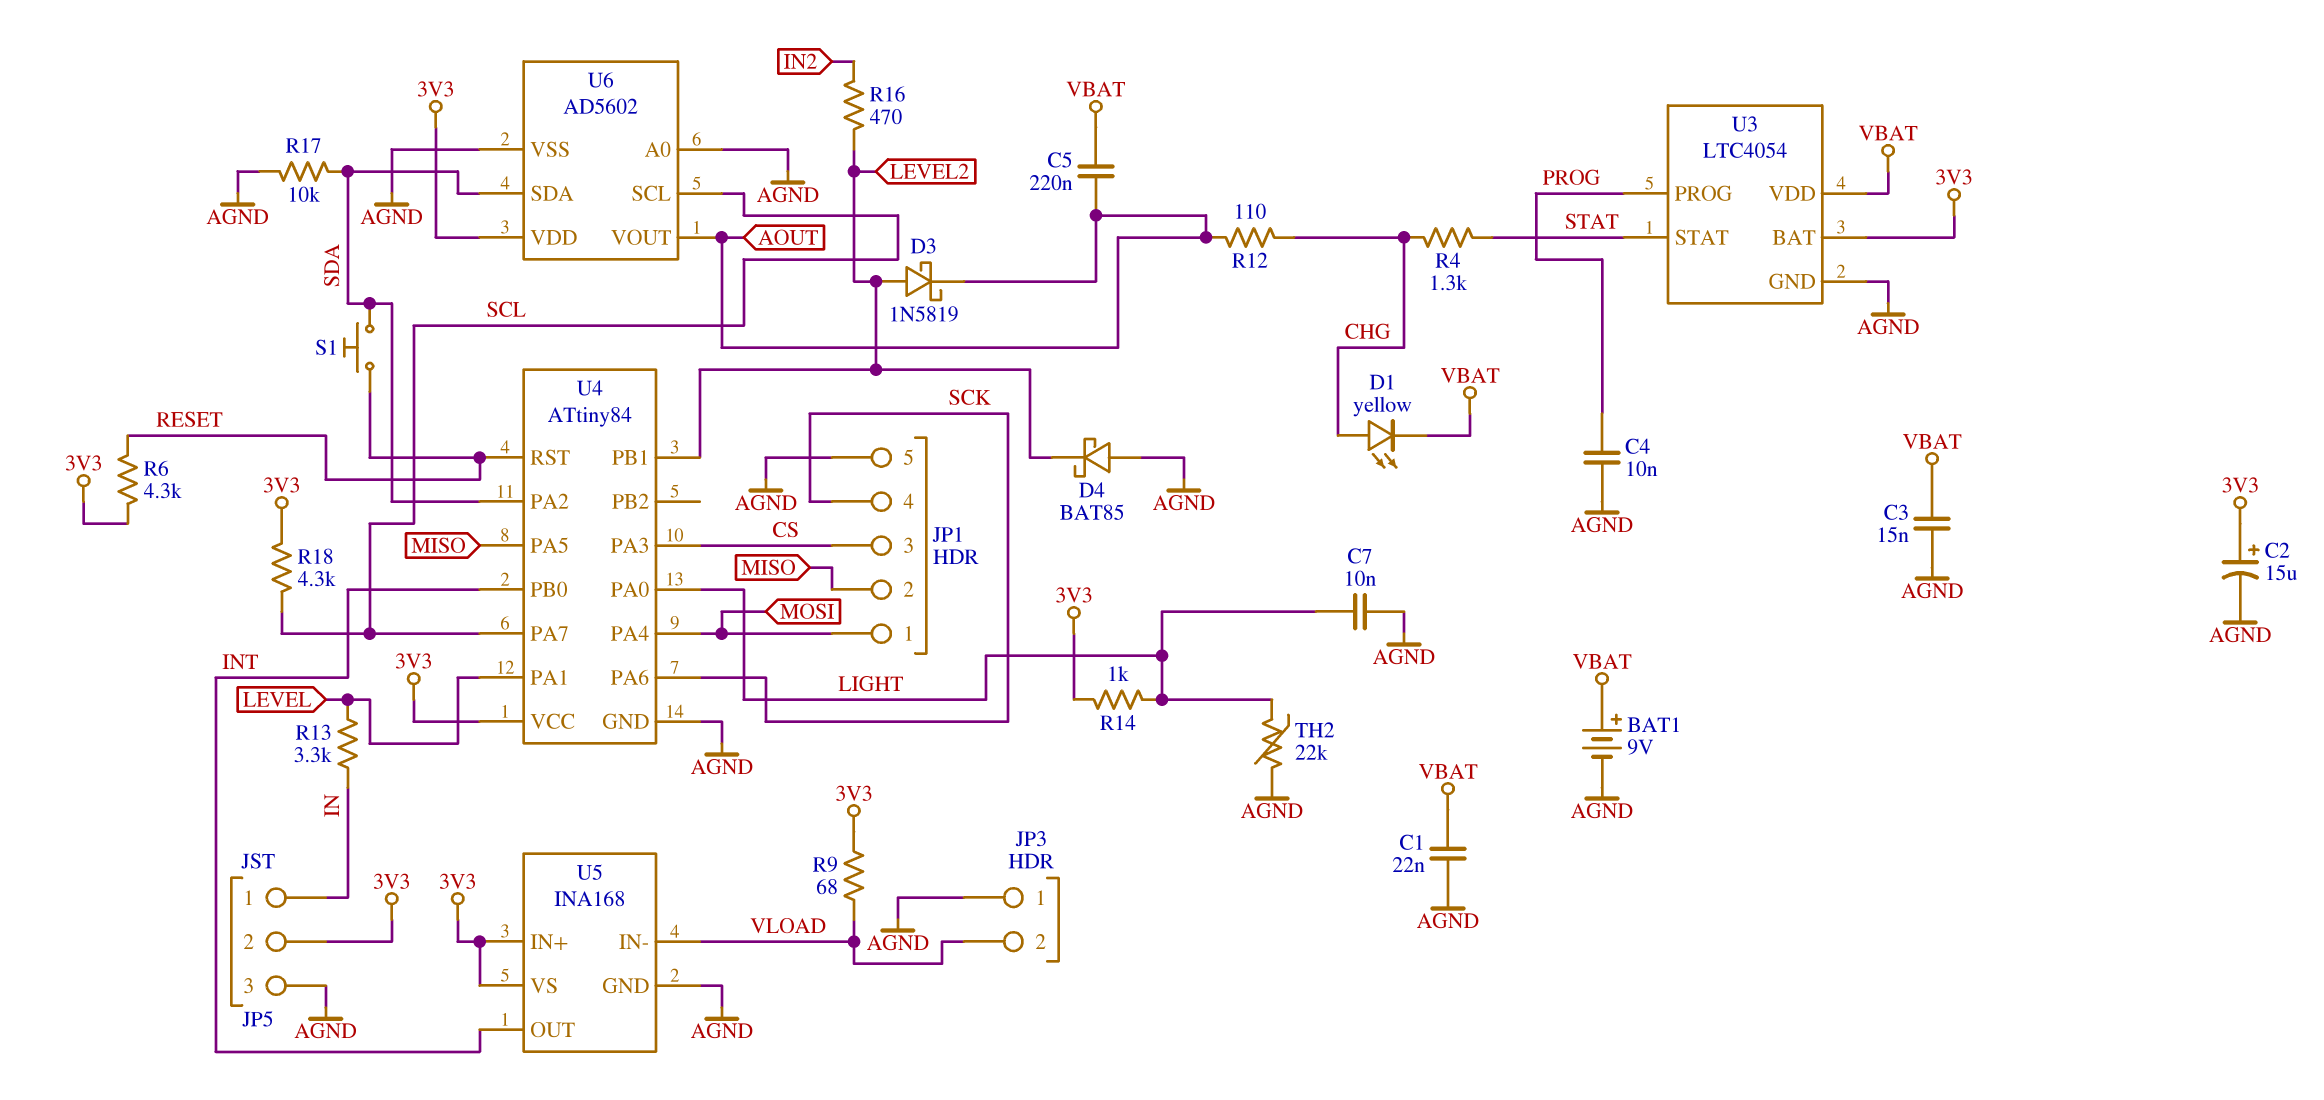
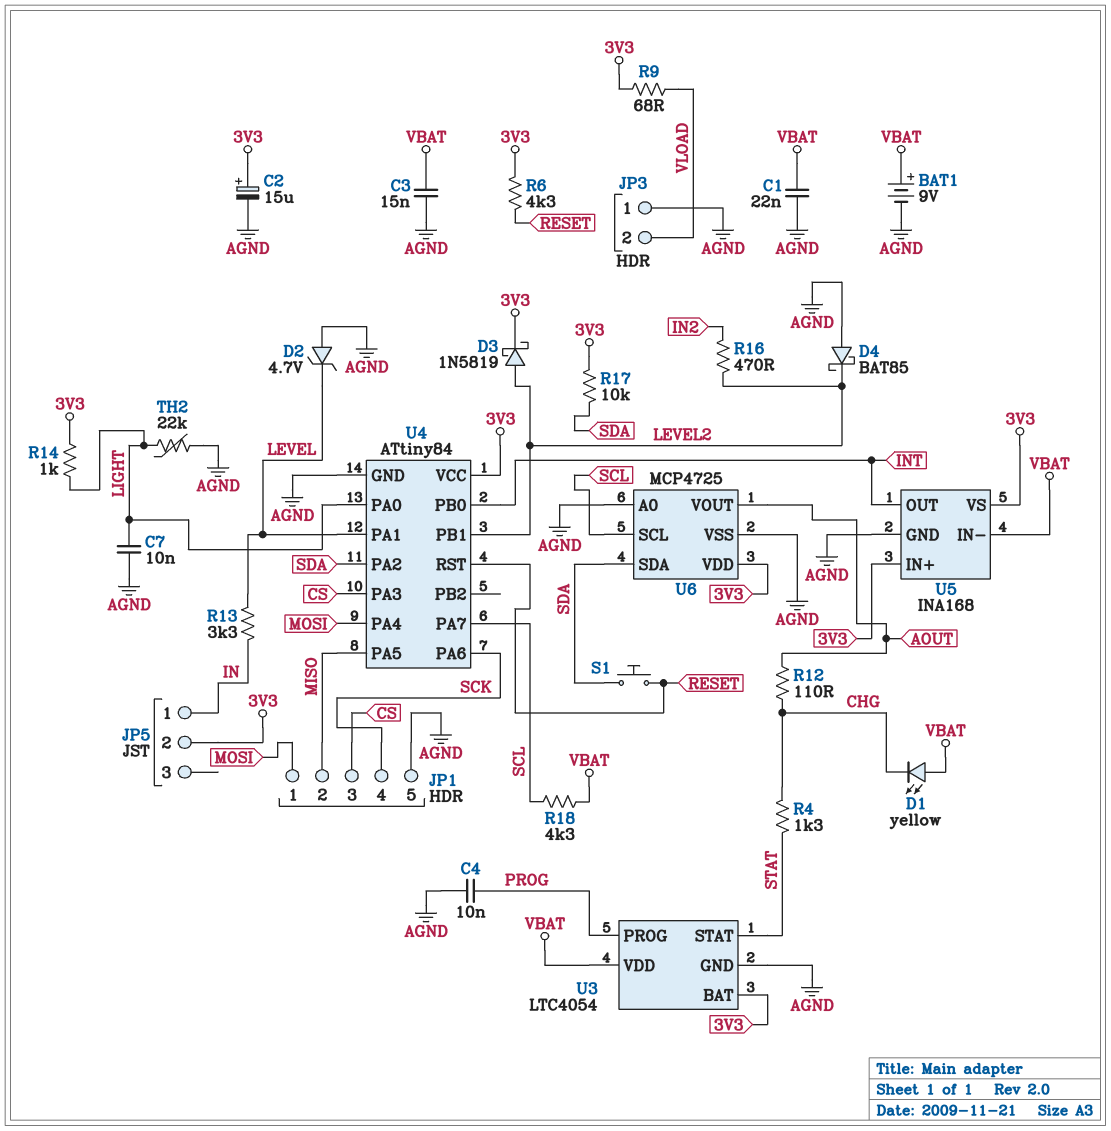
C5: 220nF (AOUT, VBAT) -> none
D1: LED yellow (A CHG, K VBAT) -> LED yellow (A VBAT, K CHG)
D2: none -> zener 4.7V (A AGND, K LEVEL)
D3: schottky 1N5819 (A LEVEL2, K AOUT) -> schottky 1N5819 (A LEVEL2, K 3V3)
JP5 pin 3: AGND -> none
R17: 10k (AGND, SDA) -> 10k (3V3, SDA)
R18: 4.3k (3V3, SCL) -> 4.3k (SCL, VBAT)
U5 pin IN-: VLOAD -> VBAT
U6: AD5602 -> MCP4725

